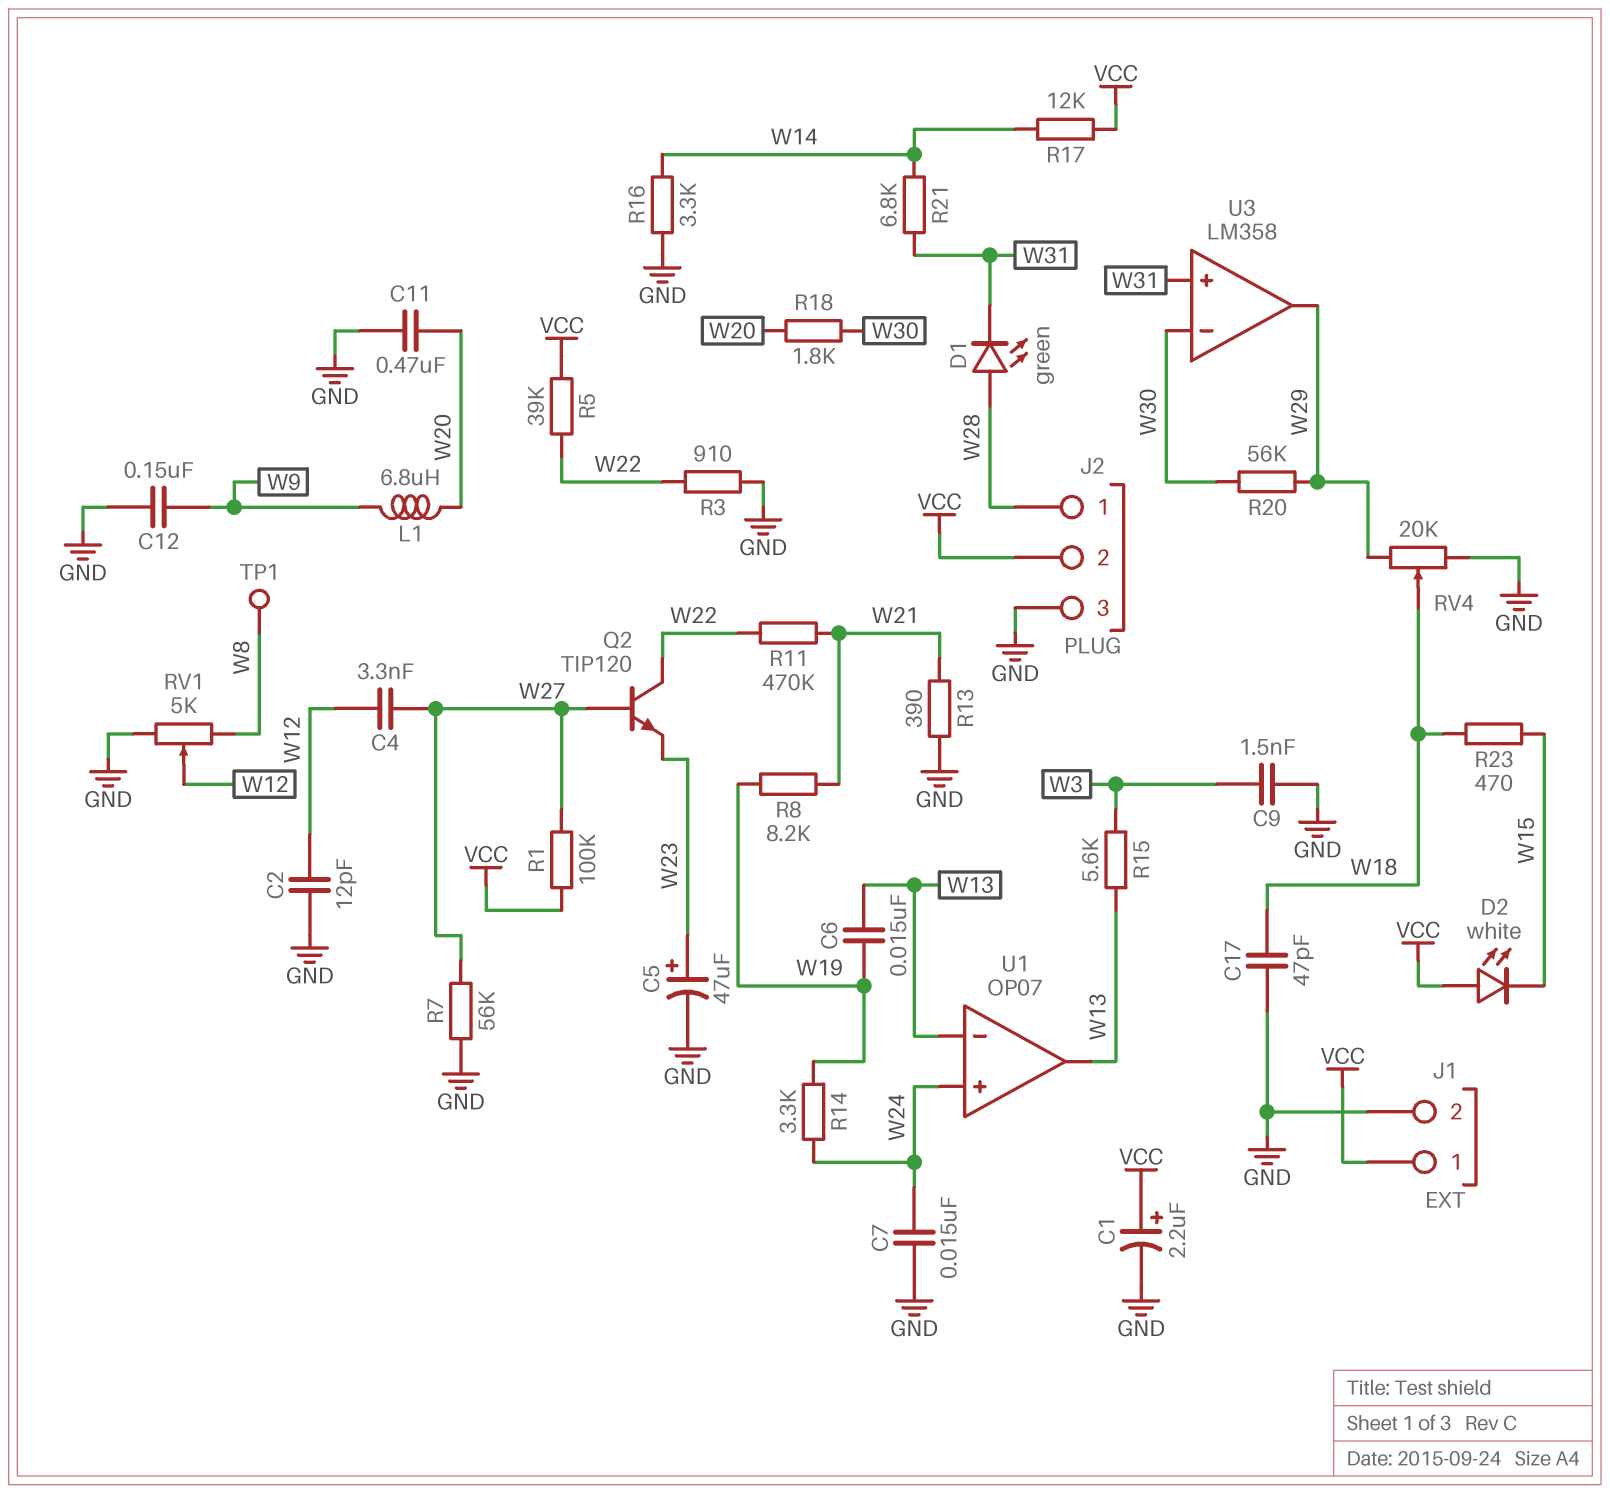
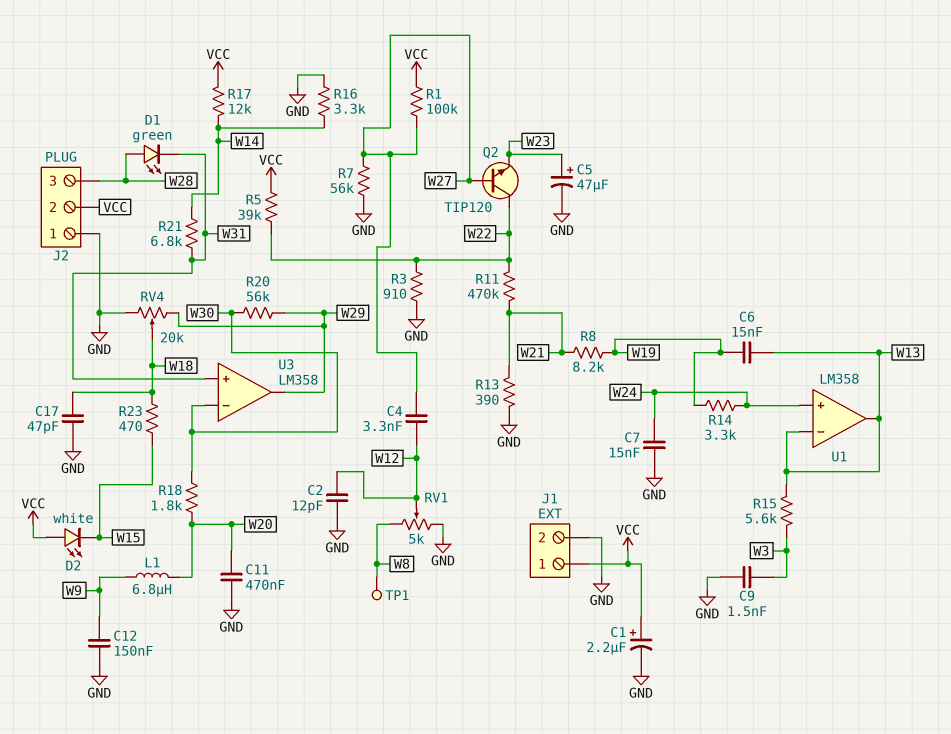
J2 pin 1: W28 -> GND
J2 pin 3: GND -> W28
U1: OP07 -> LM358

